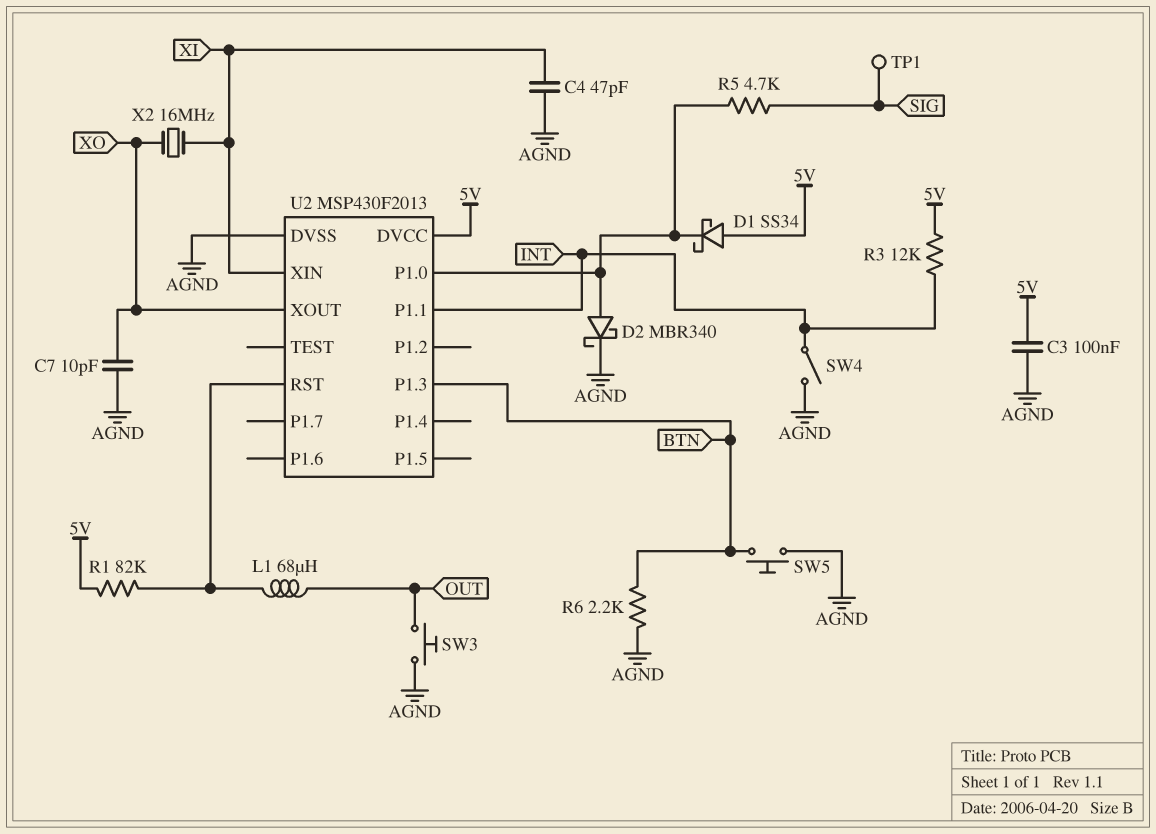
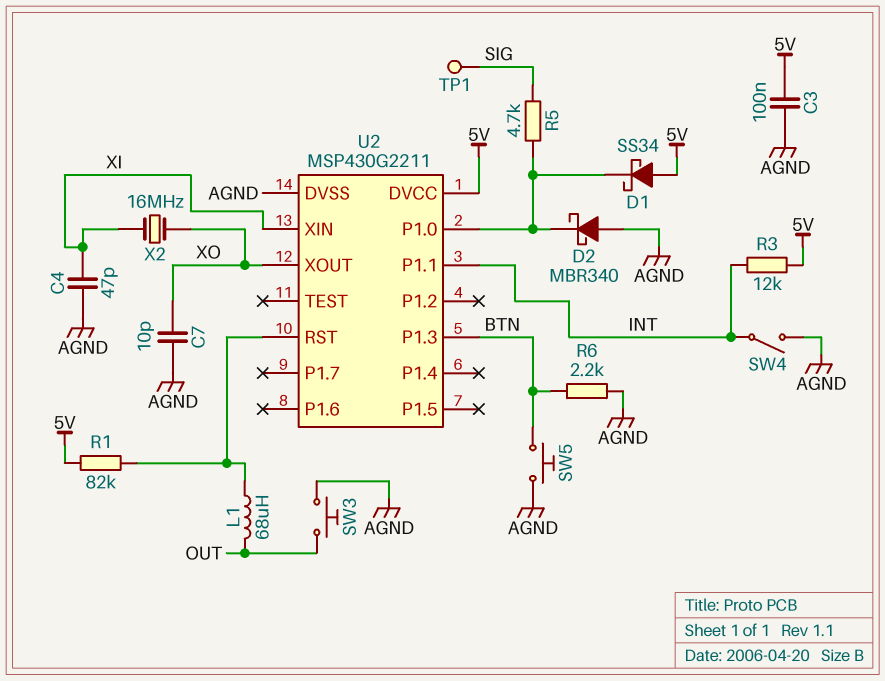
D2: schottky MBR340 (A U2/P1.0, K AGND) -> schottky MBR340 (A AGND, K U2/P1.0)
U2: MSP430F2013 -> MSP430G2211

